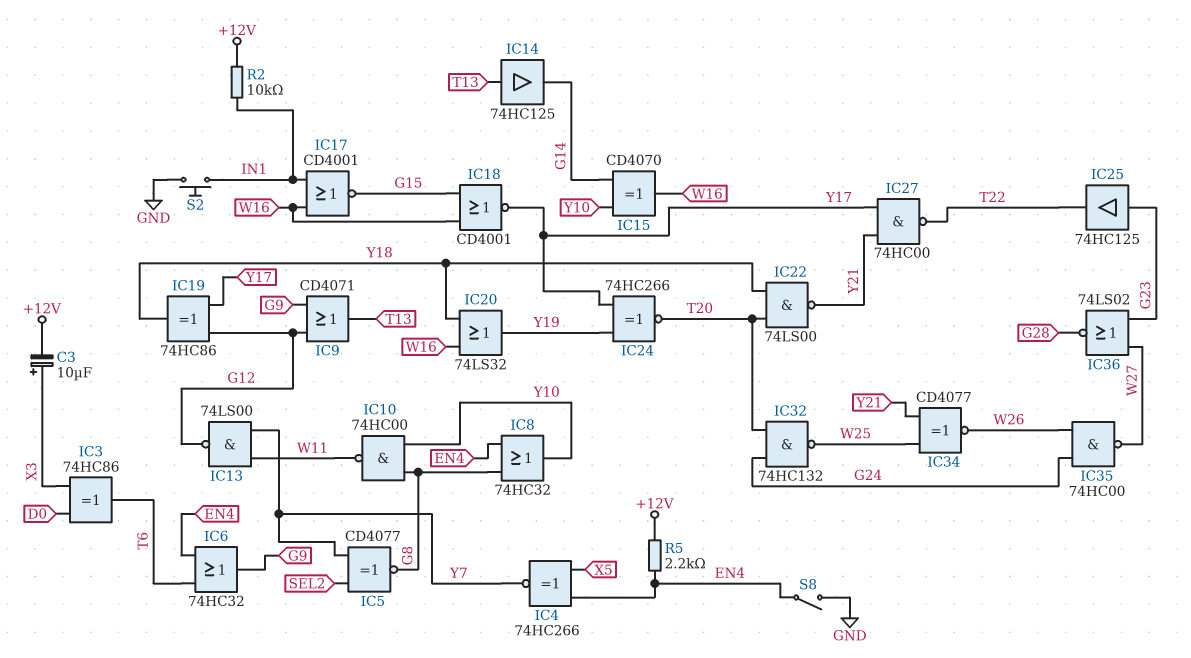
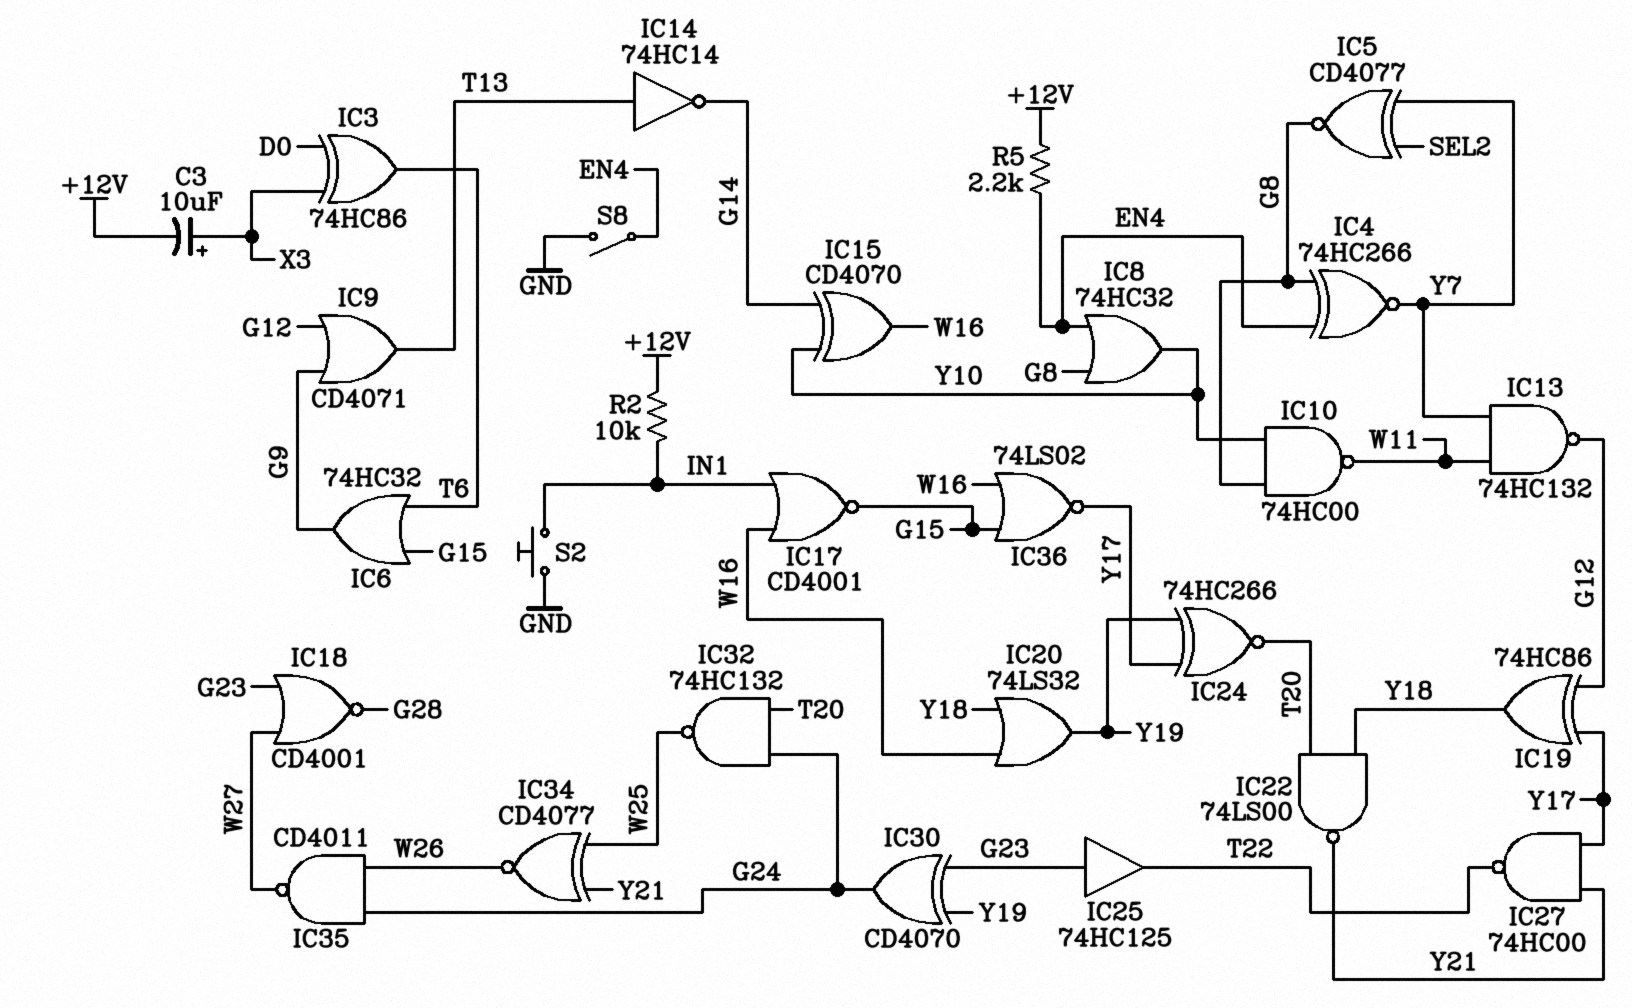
IC4: XNOR 74HC266 (in EN4, in X5, out Y7) -> XNOR 74HC266 (in EN4, in G8, out Y7)
IC6: OR 74HC32 (in EN4, in T6, out G9) -> OR 74HC32 (in G15, in T6, out G9)
IC13: NAND 74LS00 (in W11, in Y7, out G12) -> NAND 74HC132 (in W11, in Y7, out G12)
IC14: buffer 74HC125 (in T13, out G14) -> NOT 74HC14 (in T13, out G14)
IC18: NOR CD4001 (in G15, in W16, out Y17) -> NOR CD4001 (in G23, in W27, out G28)
IC30: none -> XOR CD4070 (in G23, in Y19, out G24)
IC35: NAND 74HC00 (in G24, in W26, out W27) -> NAND CD4011 (in G24, in W26, out W27)
IC36: NOR 74LS02 (in G23, in W27, out G28) -> NOR 74LS02 (in G15, in W16, out Y17)

